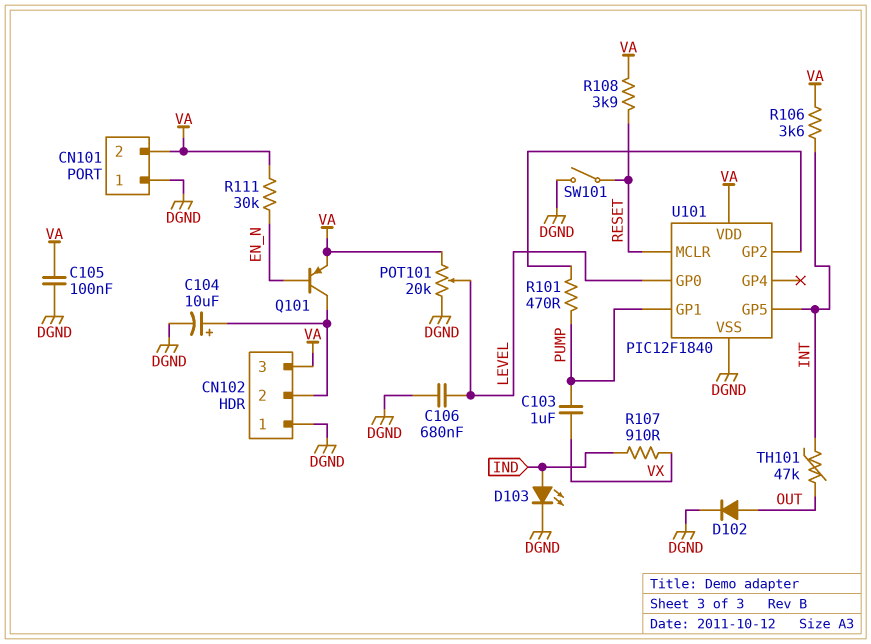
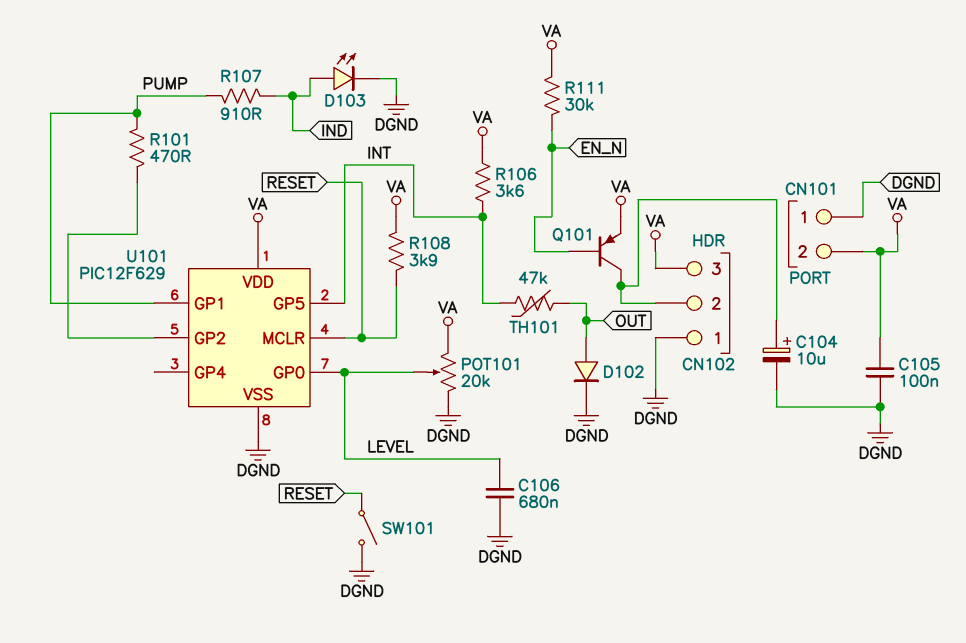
C103: 1uF (PUMP, VX) -> none
R107: 910 (IND, VX) -> 910 (IND, PUMP)
U101: PIC12F1840 -> PIC12F629

